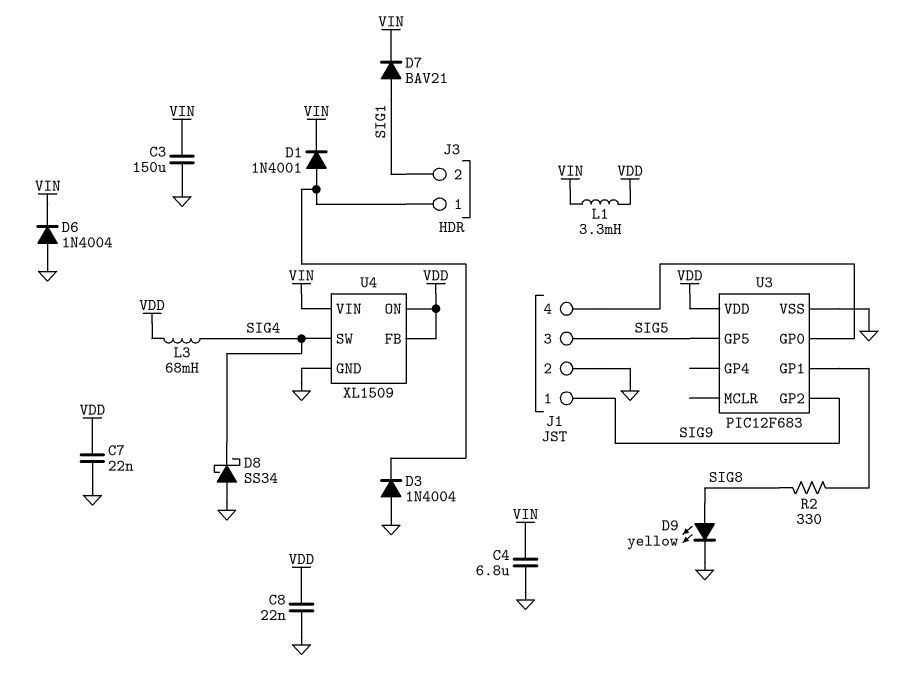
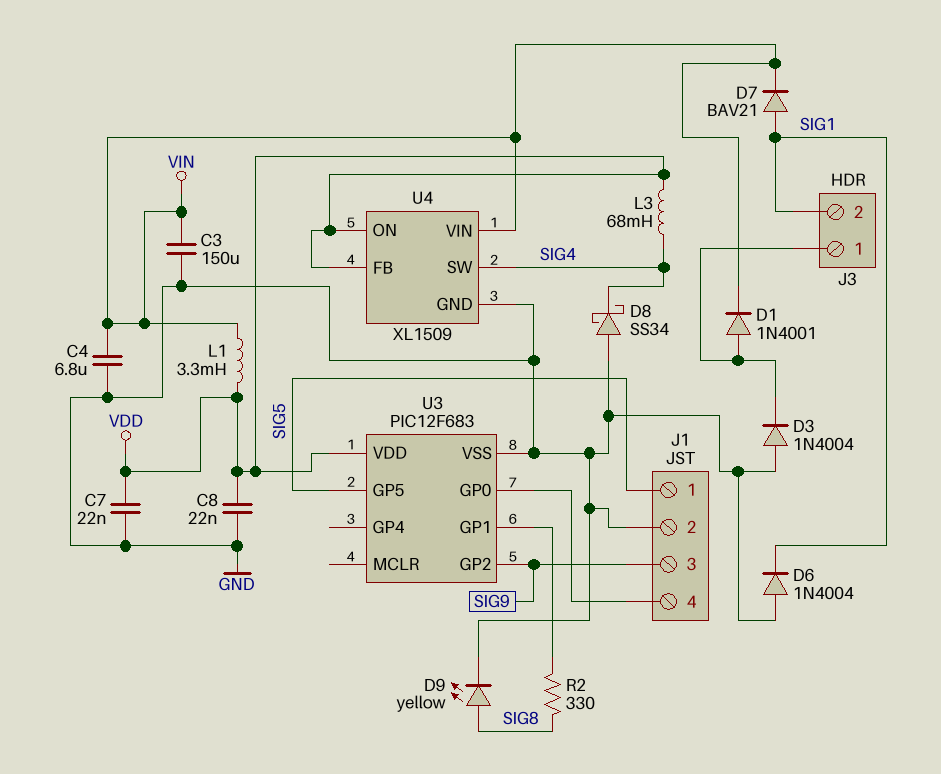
D6: diode 1N4004 (A GND, K VIN) -> diode 1N4004 (A GND, K SIG1)
J1 pin 1: SIG9 -> SIG5
J1 pin 3: SIG5 -> SIG9

